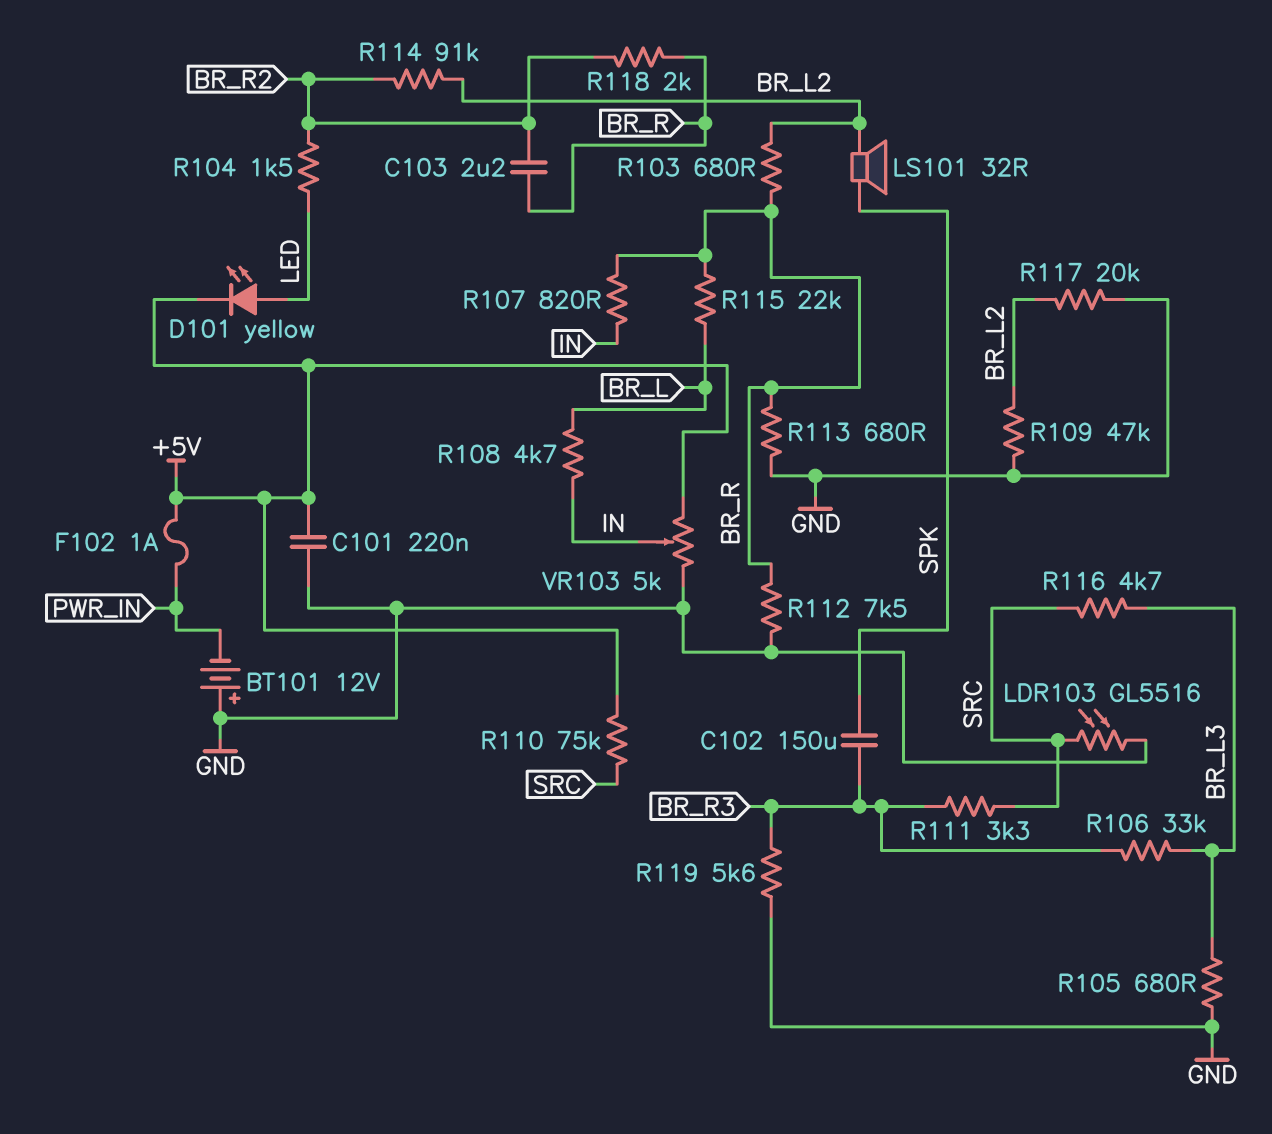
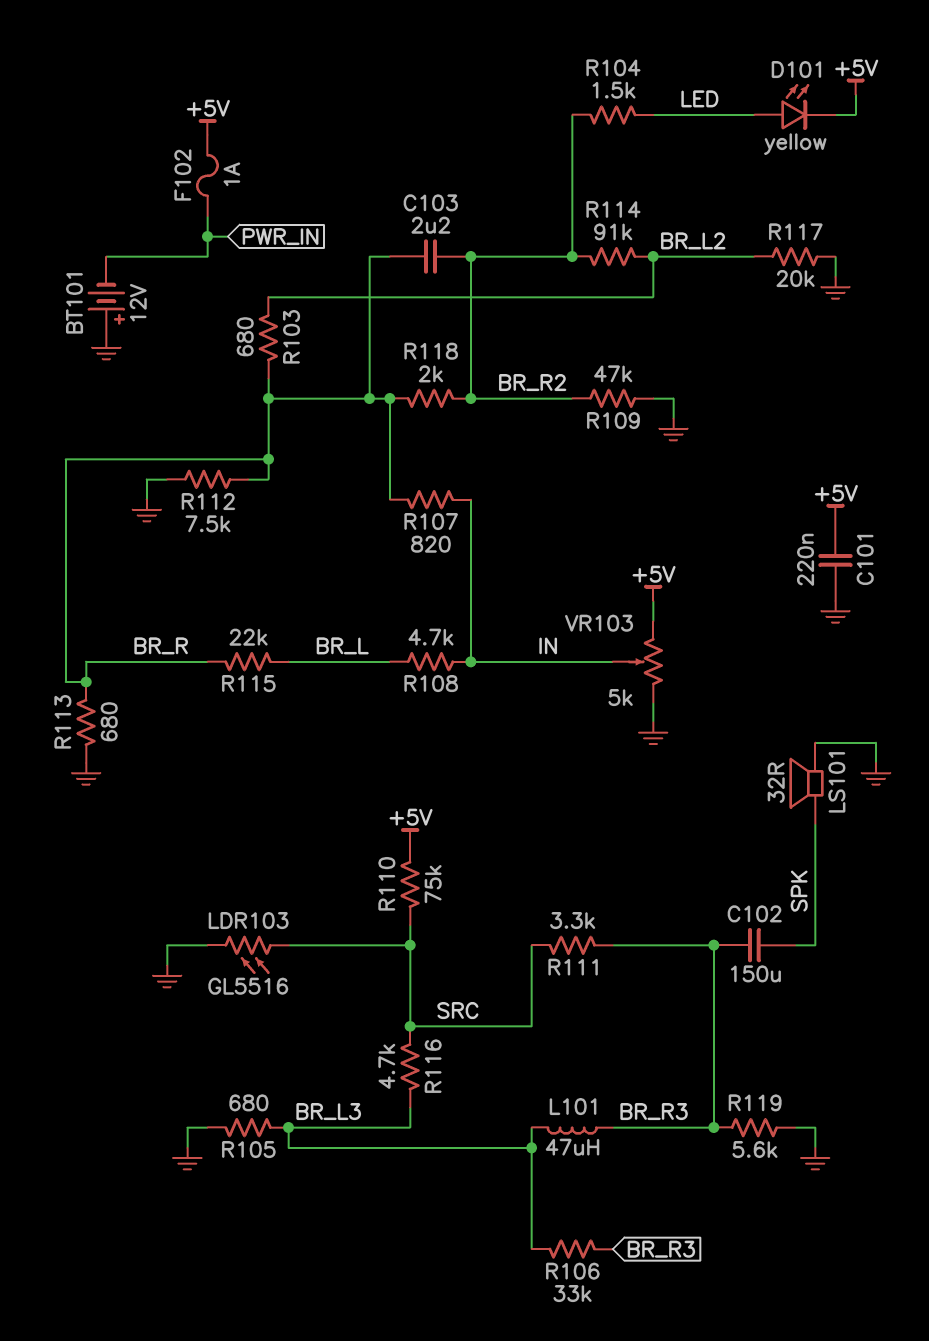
L101: none -> 47uH (BR_L3, BR_R3)
LS101: speaker 32R (BR_L2, SPK) -> speaker 32R (GND, SPK)
R109: 47k (BR_L2, GND) -> 47k (BR_R2, GND)

